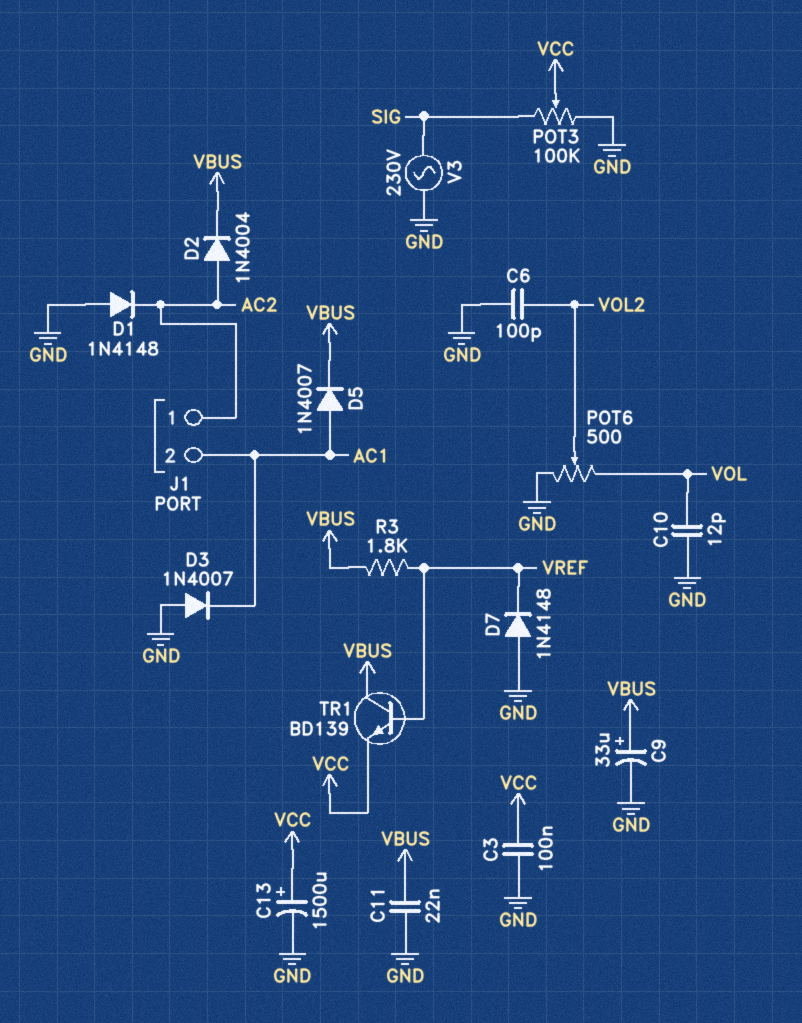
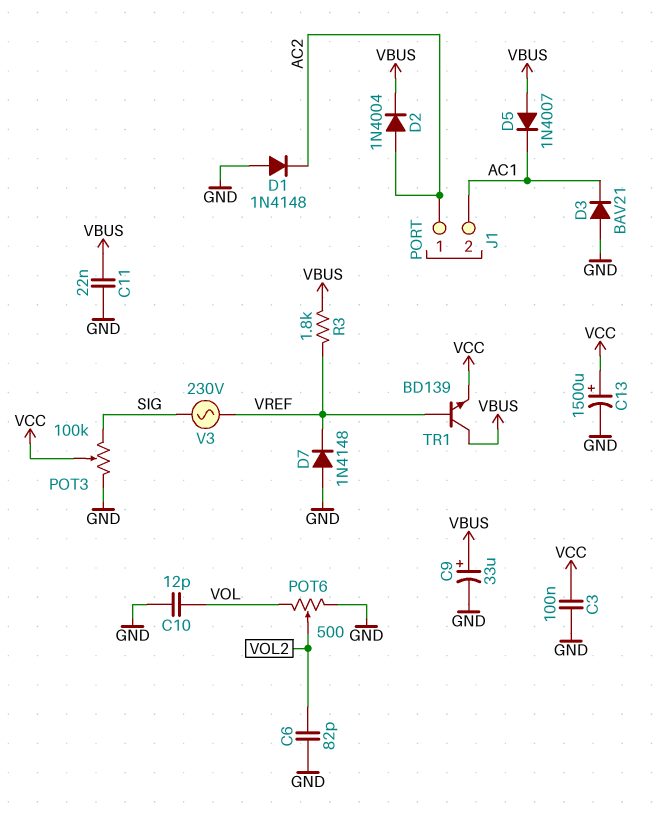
C6: 100pF (GND, VOL2) -> 82pF (GND, VOL2)
D3: diode 1N4007 (A GND, K AC1) -> diode BAV21 (A GND, K AC1)
D5: diode 1N4007 (A AC1, K VBUS) -> diode 1N4007 (A VBUS, K AC1)
V3: AC 230V (GND, SIG) -> AC 230V (SIG, VREF)

